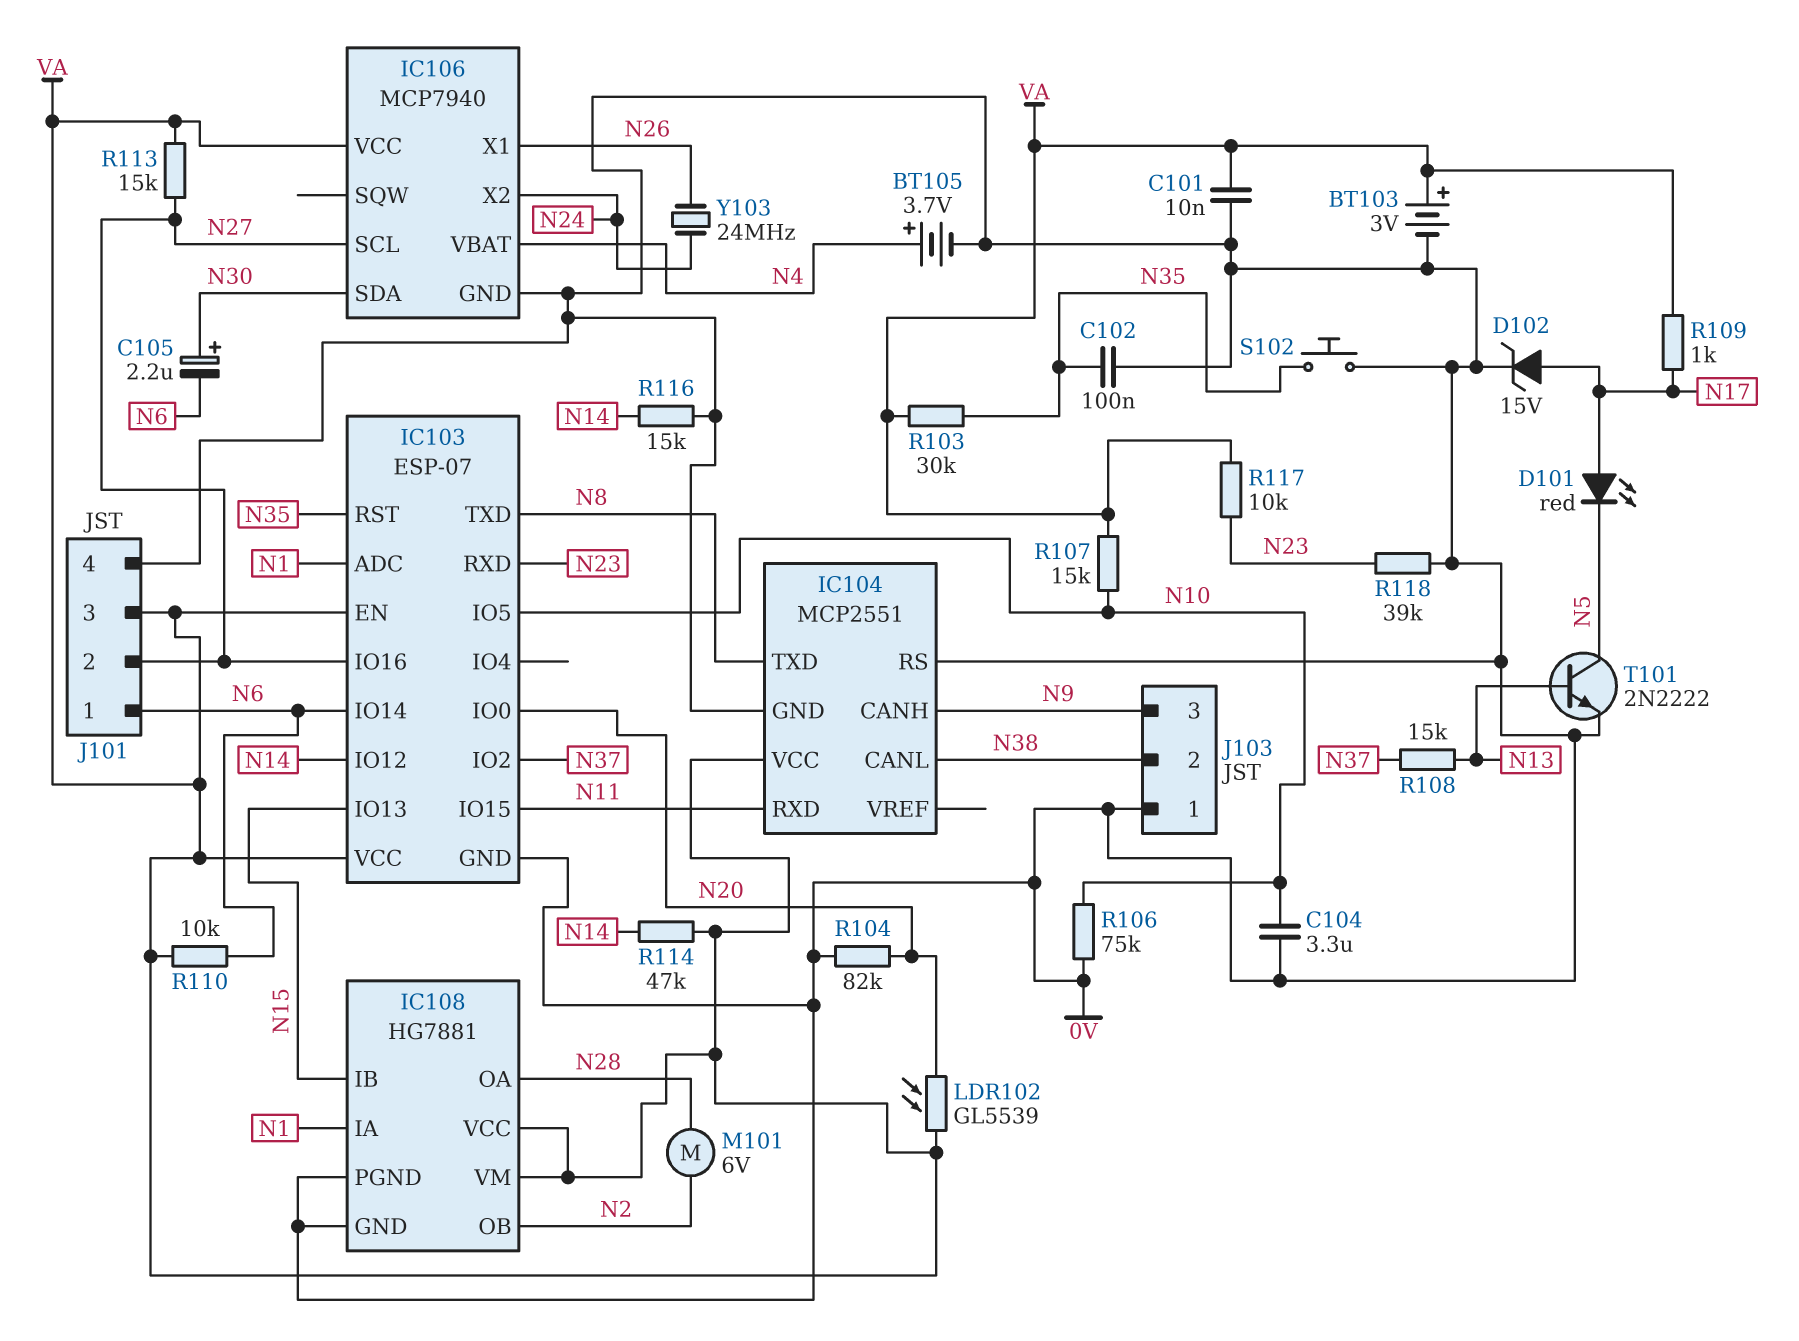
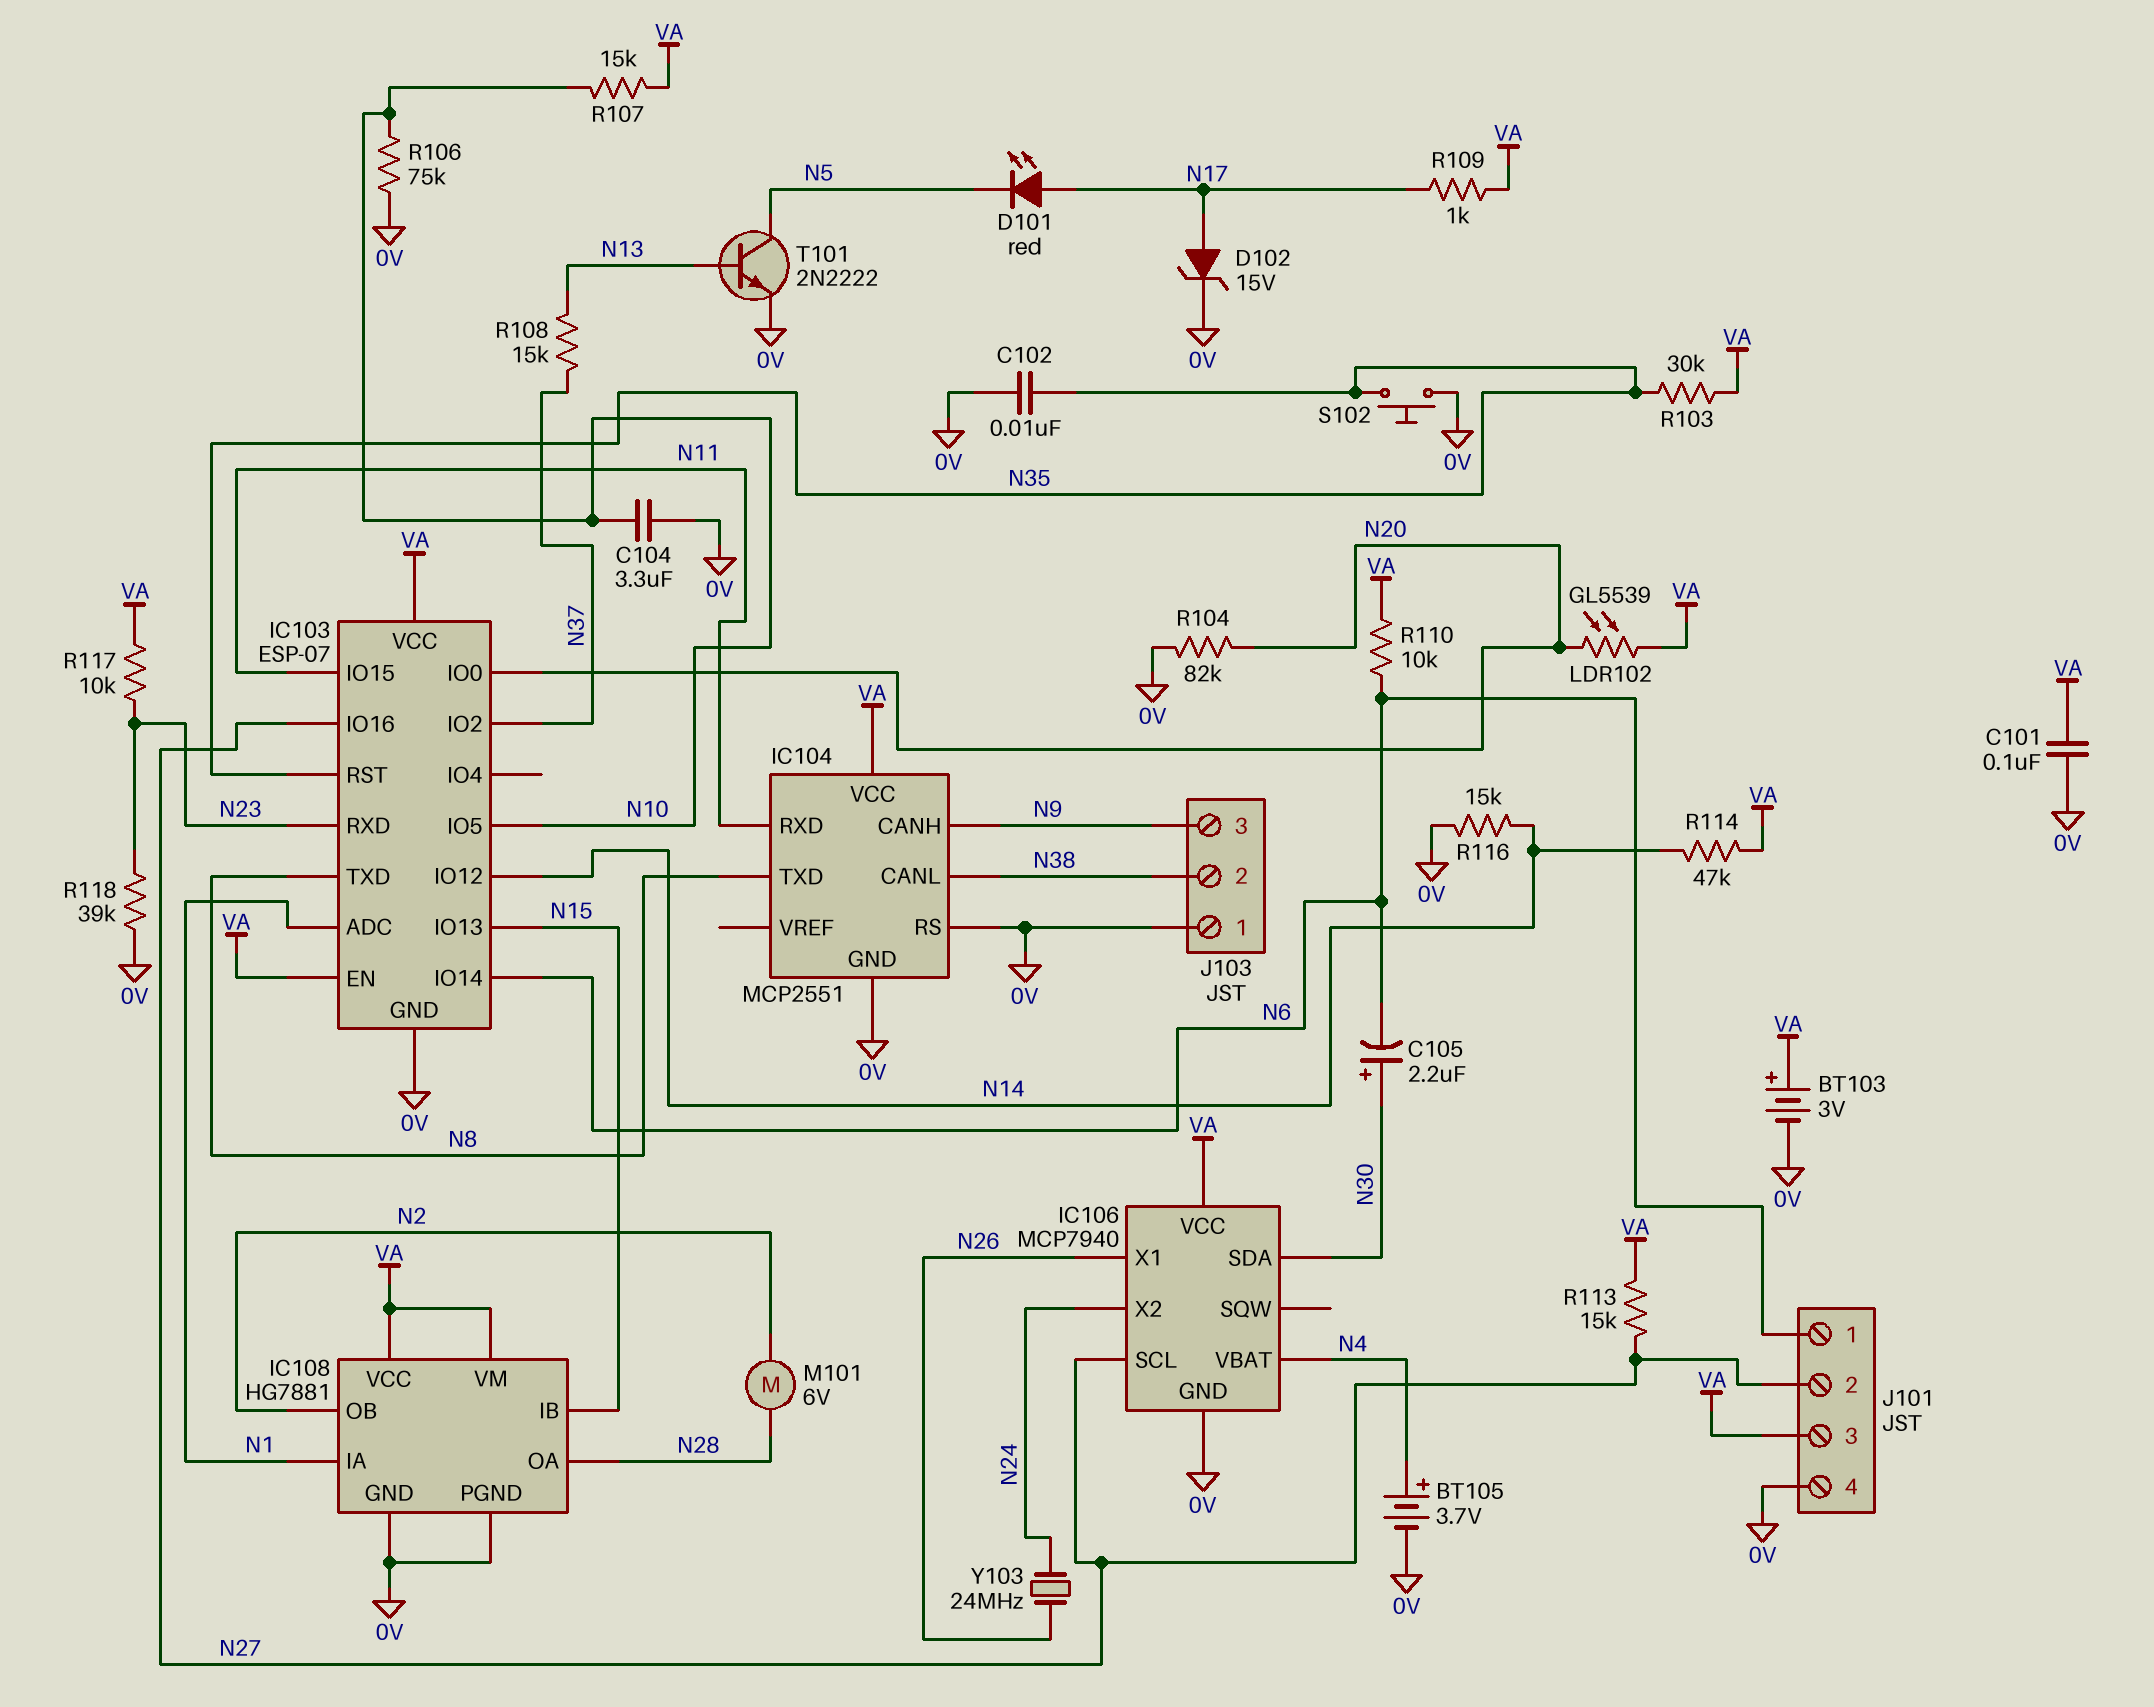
C101: 10nF (0V, VA) -> 100nF (0V, VA)
C102: 100nF (0V, N35) -> 10nF (0V, N35)

